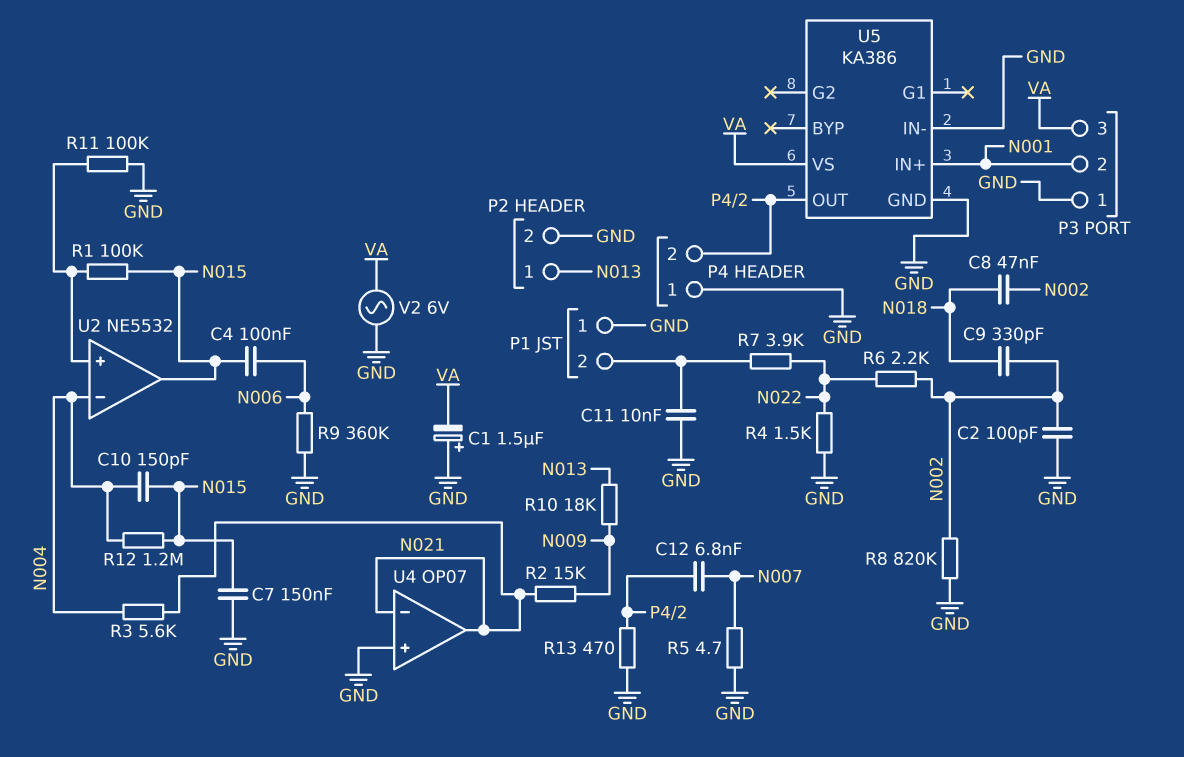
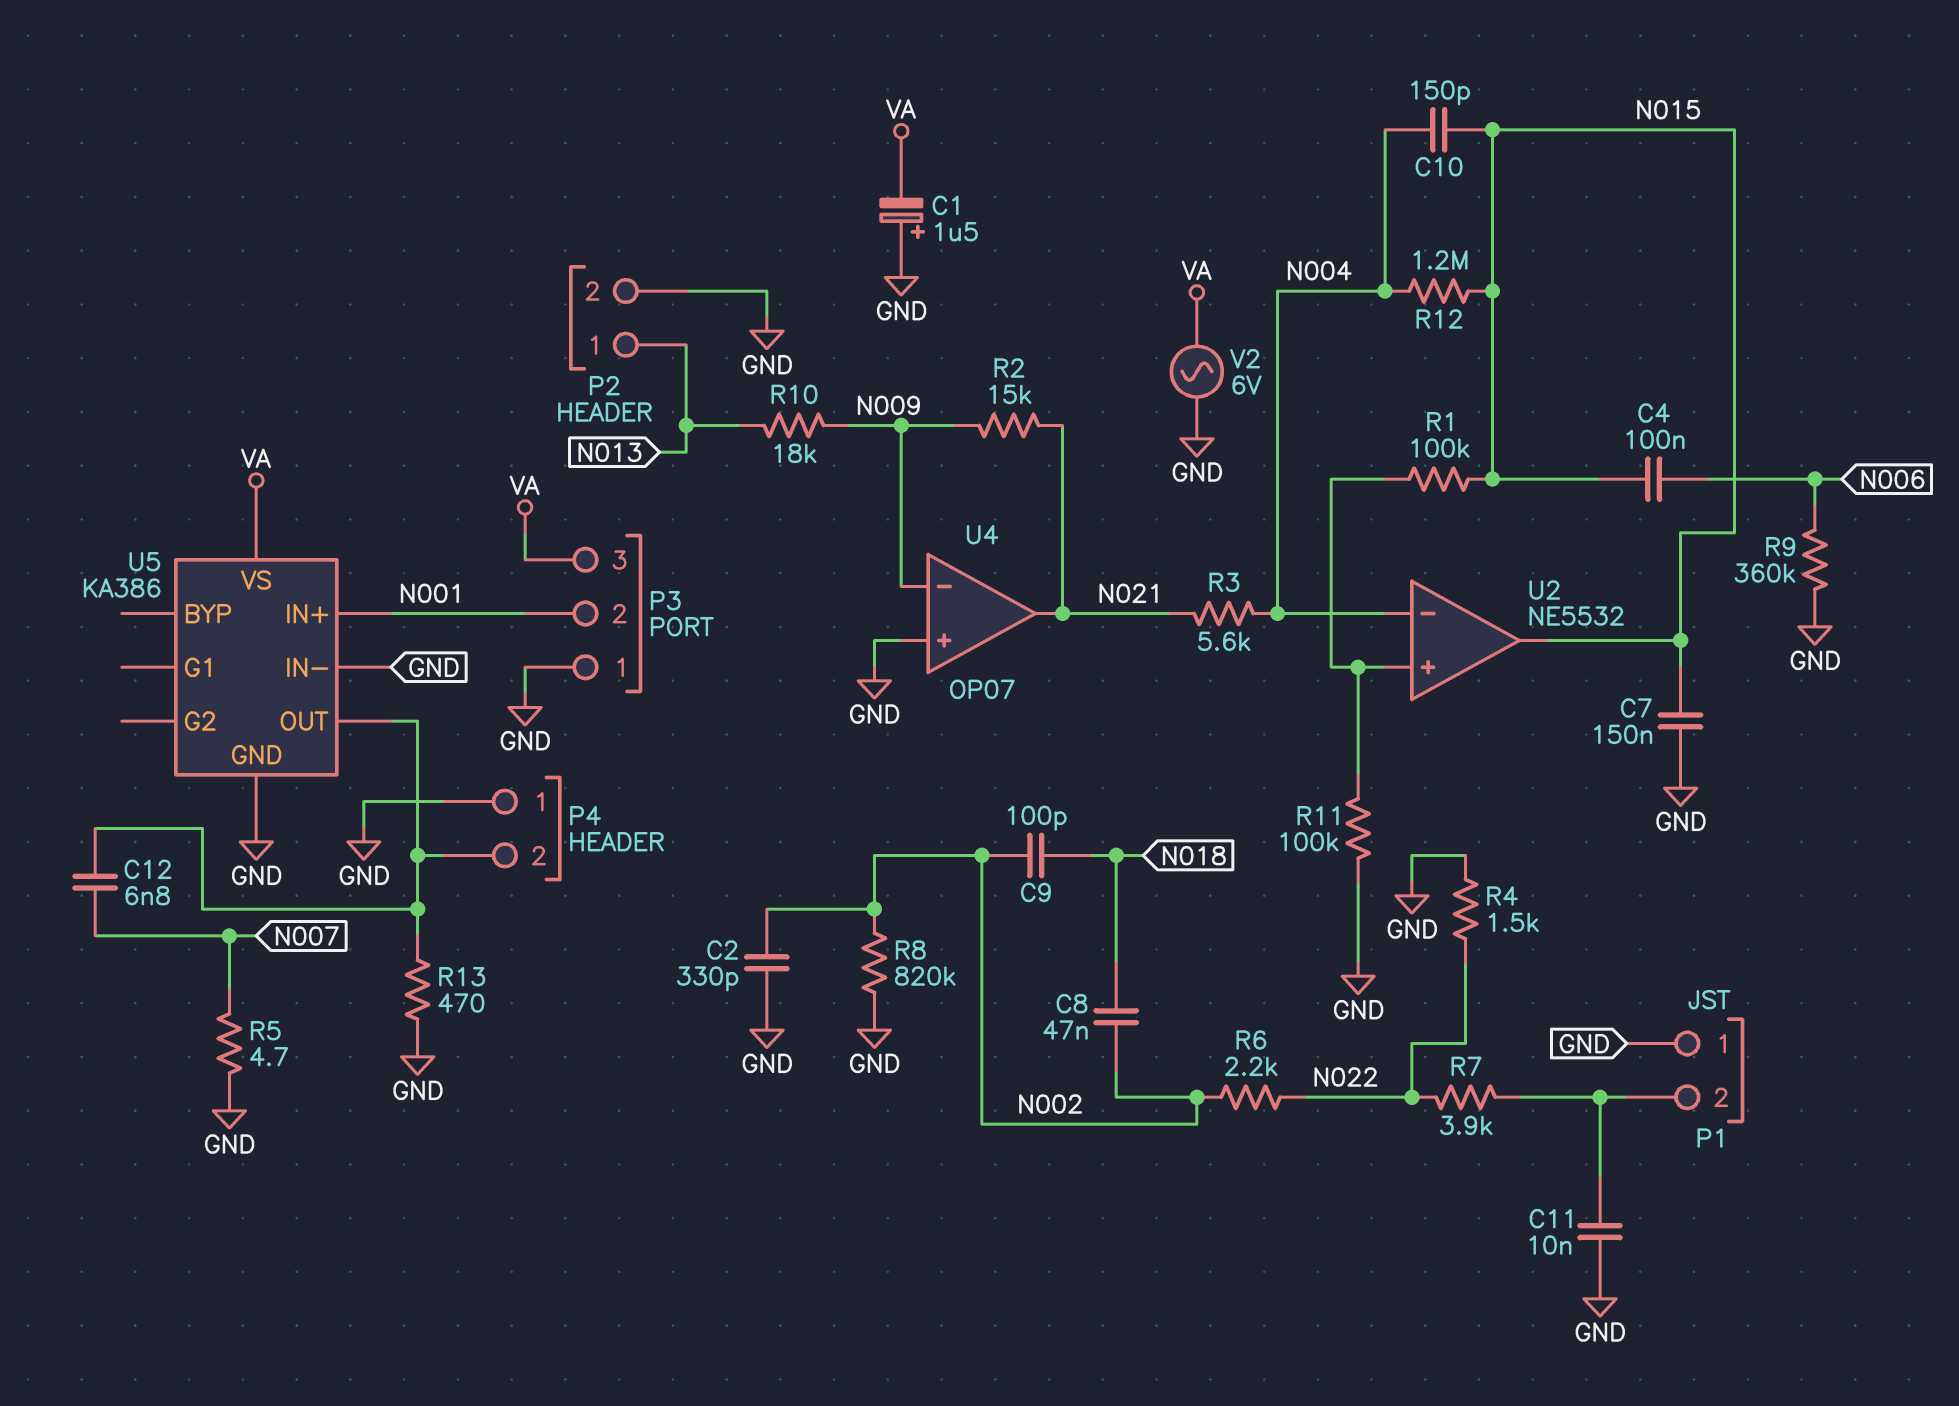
C2: 100pF (GND, N002) -> 330pF (GND, N002)
C9: 330pF (N002, N018) -> 100pF (N002, N018)
U4 pin in-: N021 -> N009

